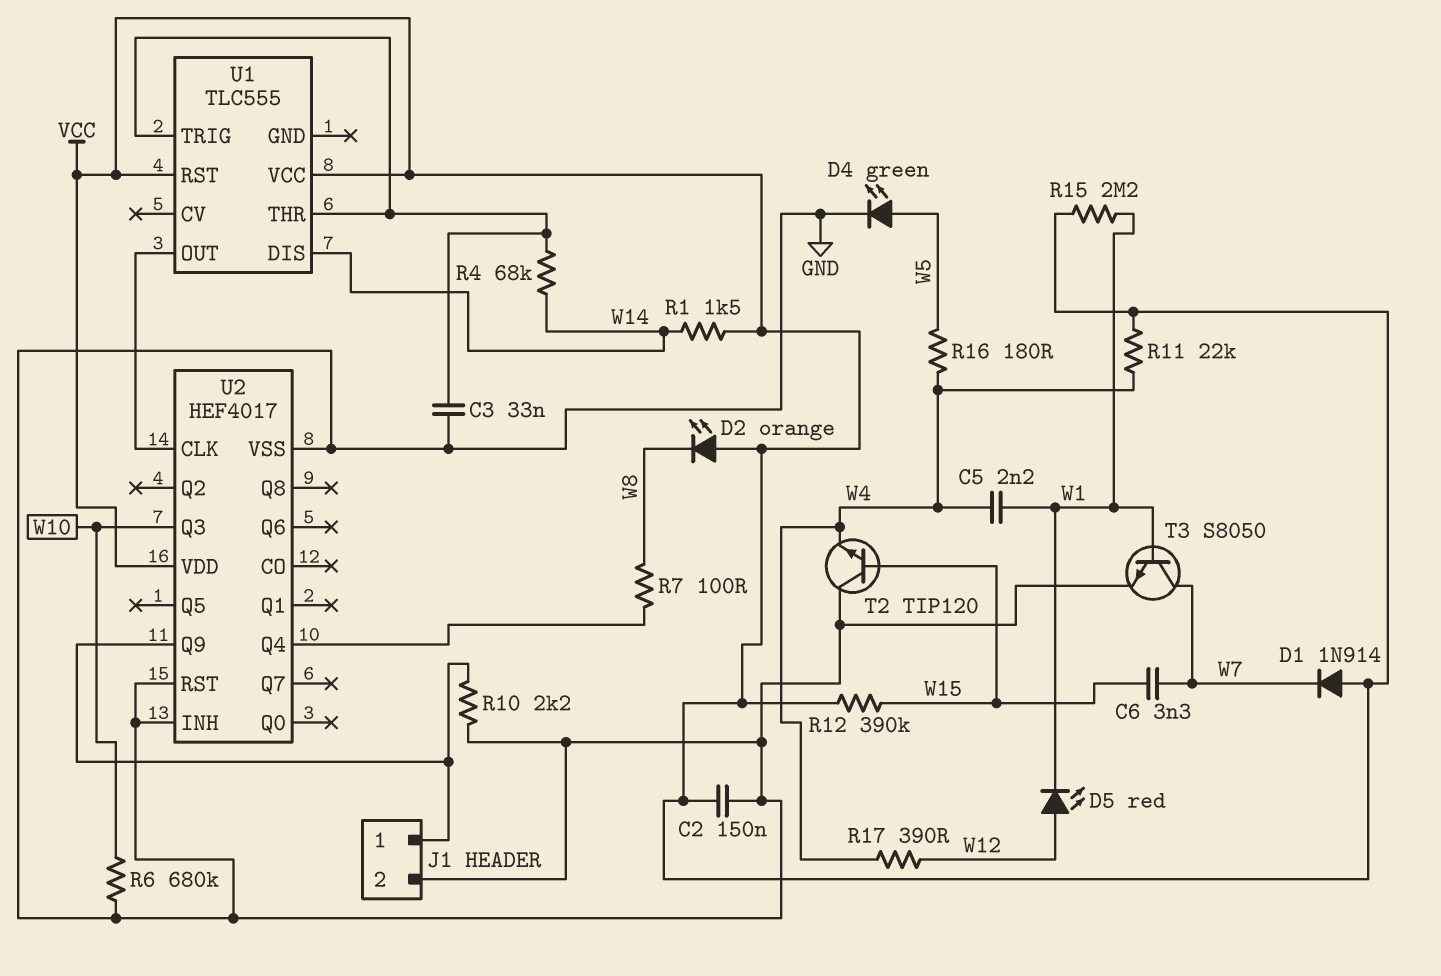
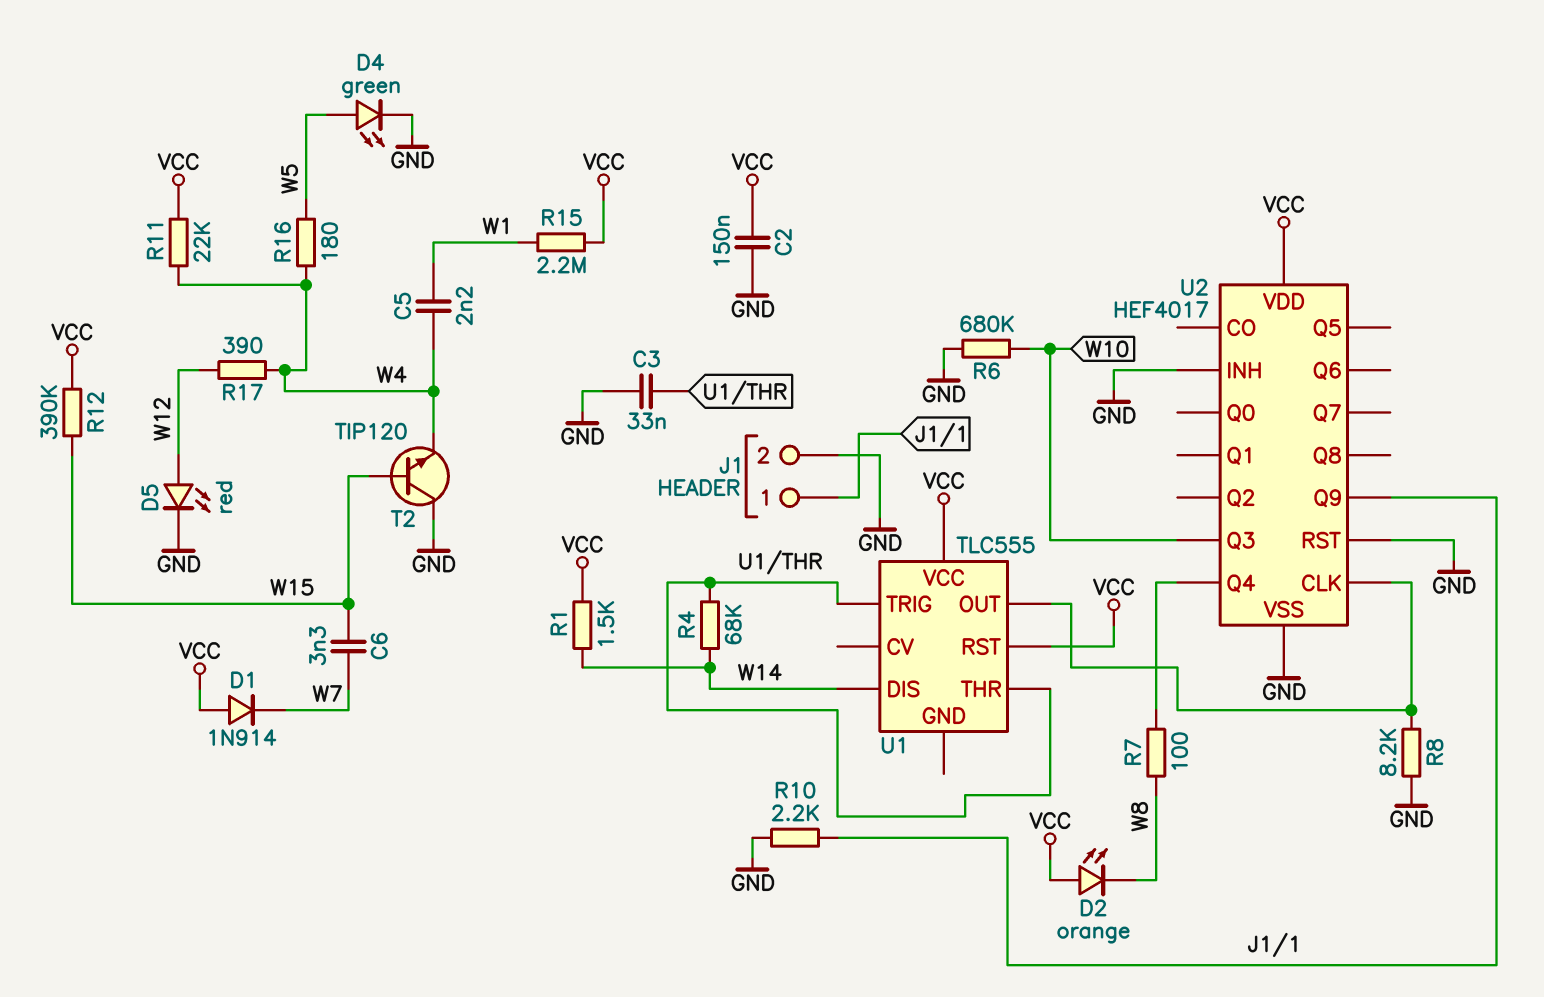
D5: LED red (A W12, K W1) -> LED red (A W12, K GND)
R8: none -> 8.2k (GND, U1/OUT)
T3: NPN S8050 (B W1, C W7, E GND) -> none

